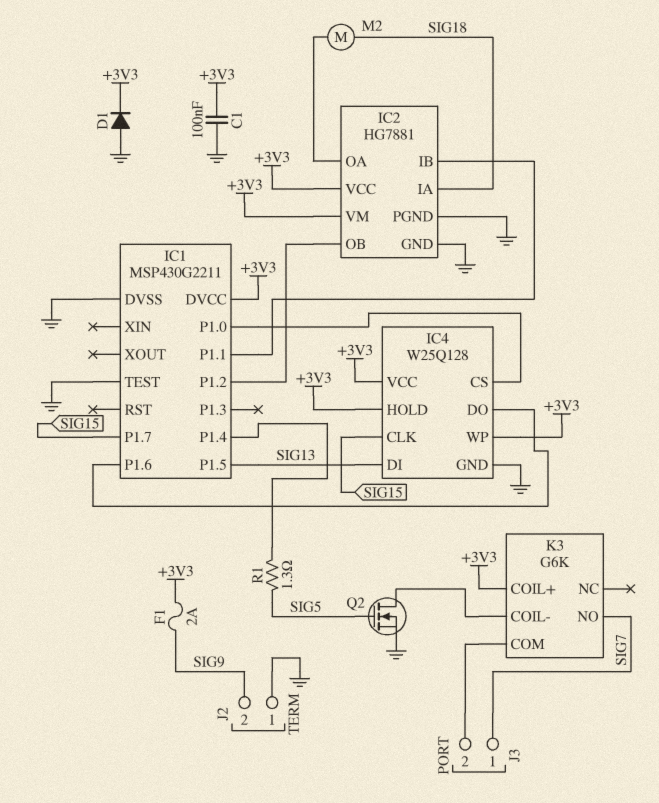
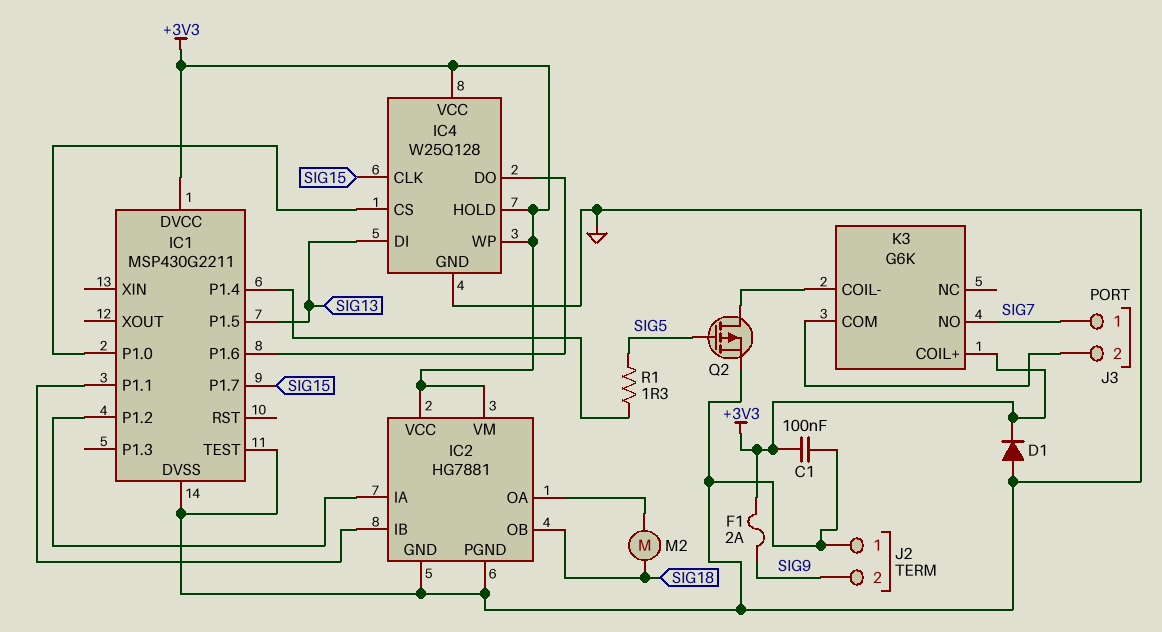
IC2 pin IA: SIG18 -> IC1/P1.2
IC2 pin OB: IC1/P1.2 -> SIG18
Q2: NMOS (G SIG5, D K3/COIL-, S GND) -> PMOS (G SIG5, D K3/COIL-, S GND)

